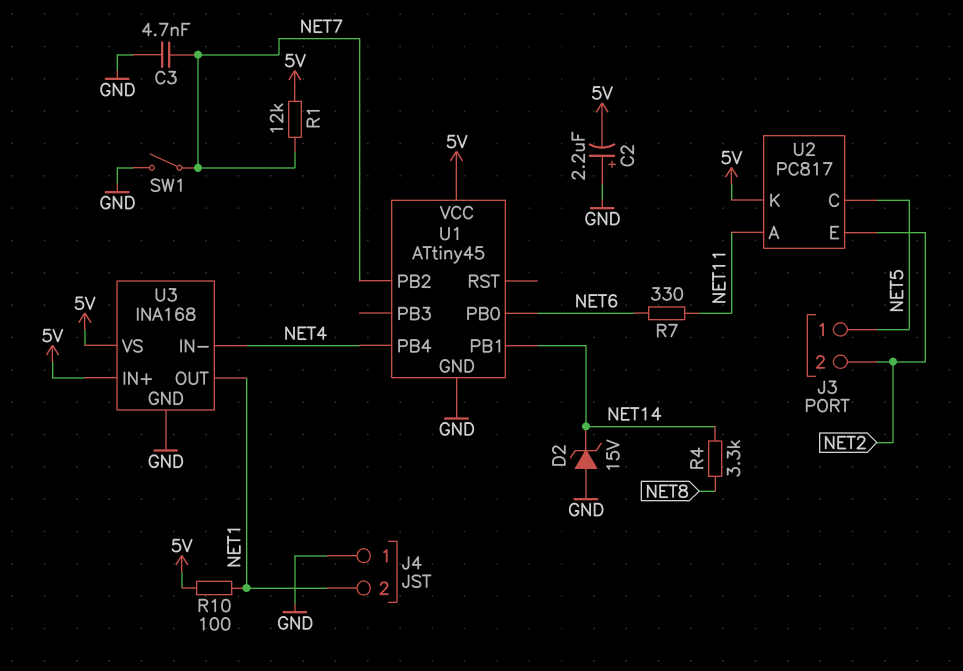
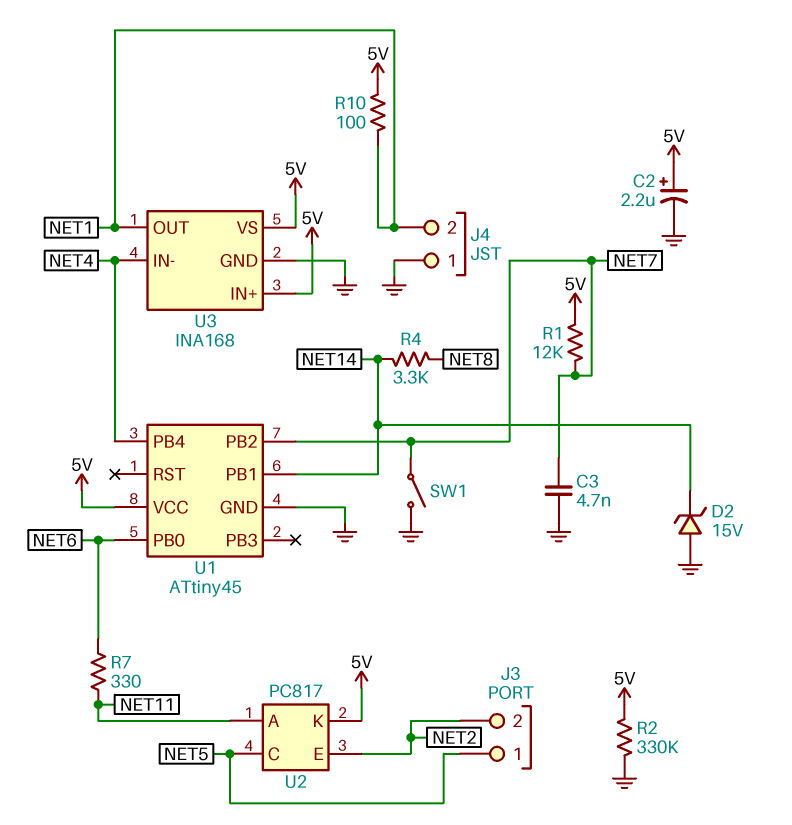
C2: 2.2uF (plus GND, minus 5V) -> 2.2uF (plus 5V, minus GND)
R2: none -> 330k (5V, GND)

